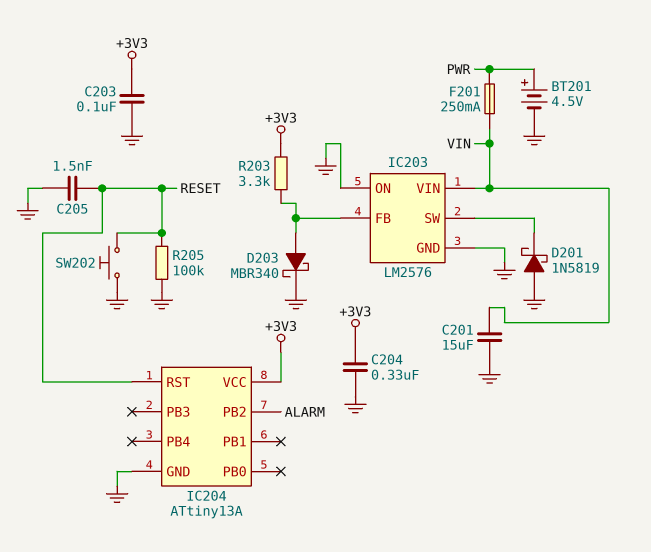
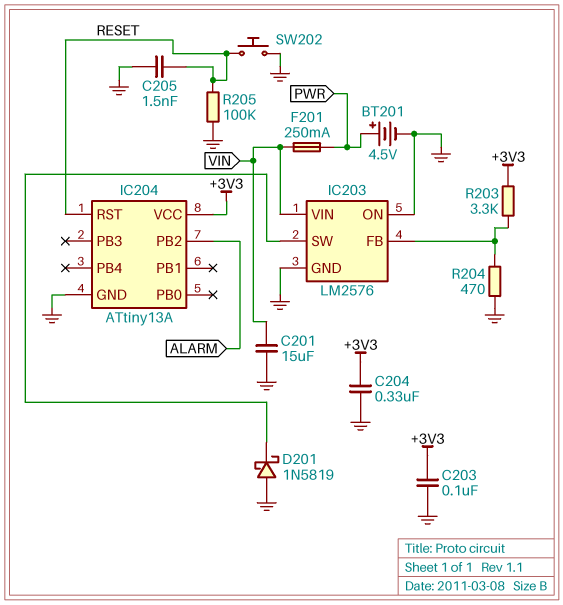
D203: schottky MBR340 (A IC203/FB, K GND) -> none
R204: none -> 470 (GND, IC203/FB)

